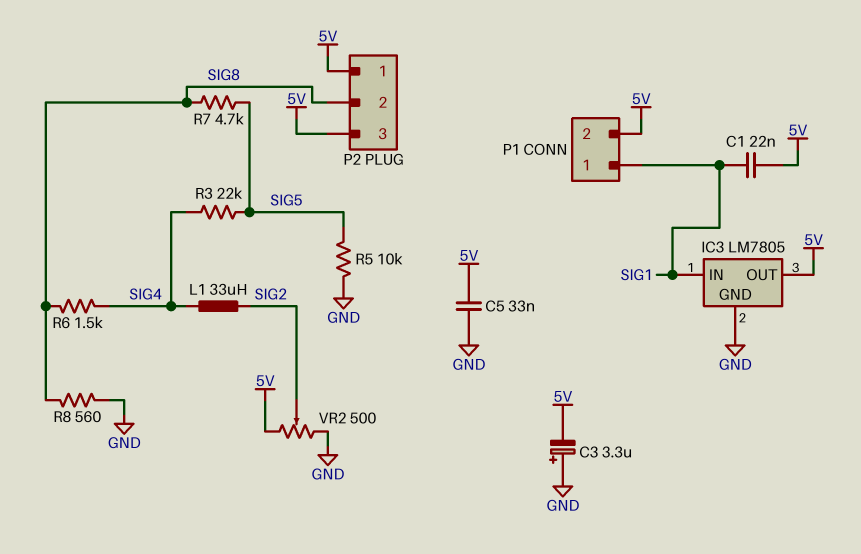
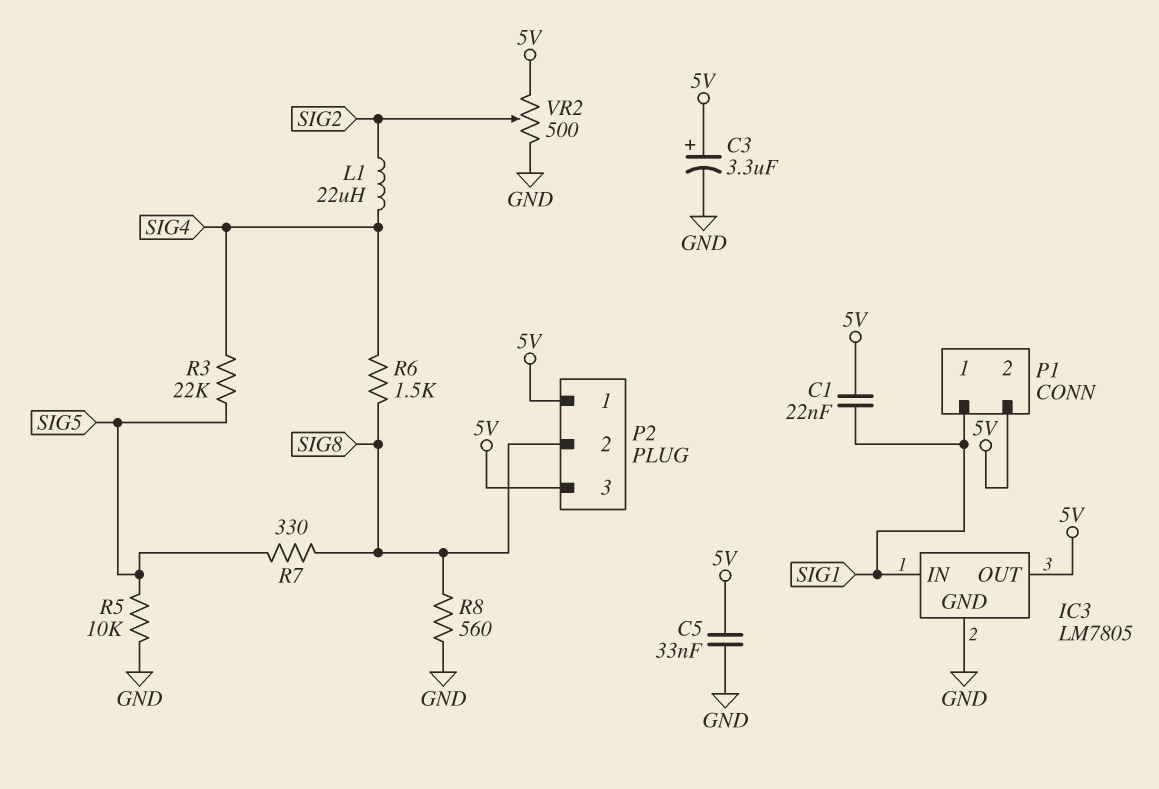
C3: 3.3uF (plus GND, minus 5V) -> 3.3uF (plus 5V, minus GND)
L1: 33uH (SIG2, SIG4) -> 22uH (SIG2, SIG4)
R7: 4.7k (SIG5, SIG8) -> 330 (SIG5, SIG8)

